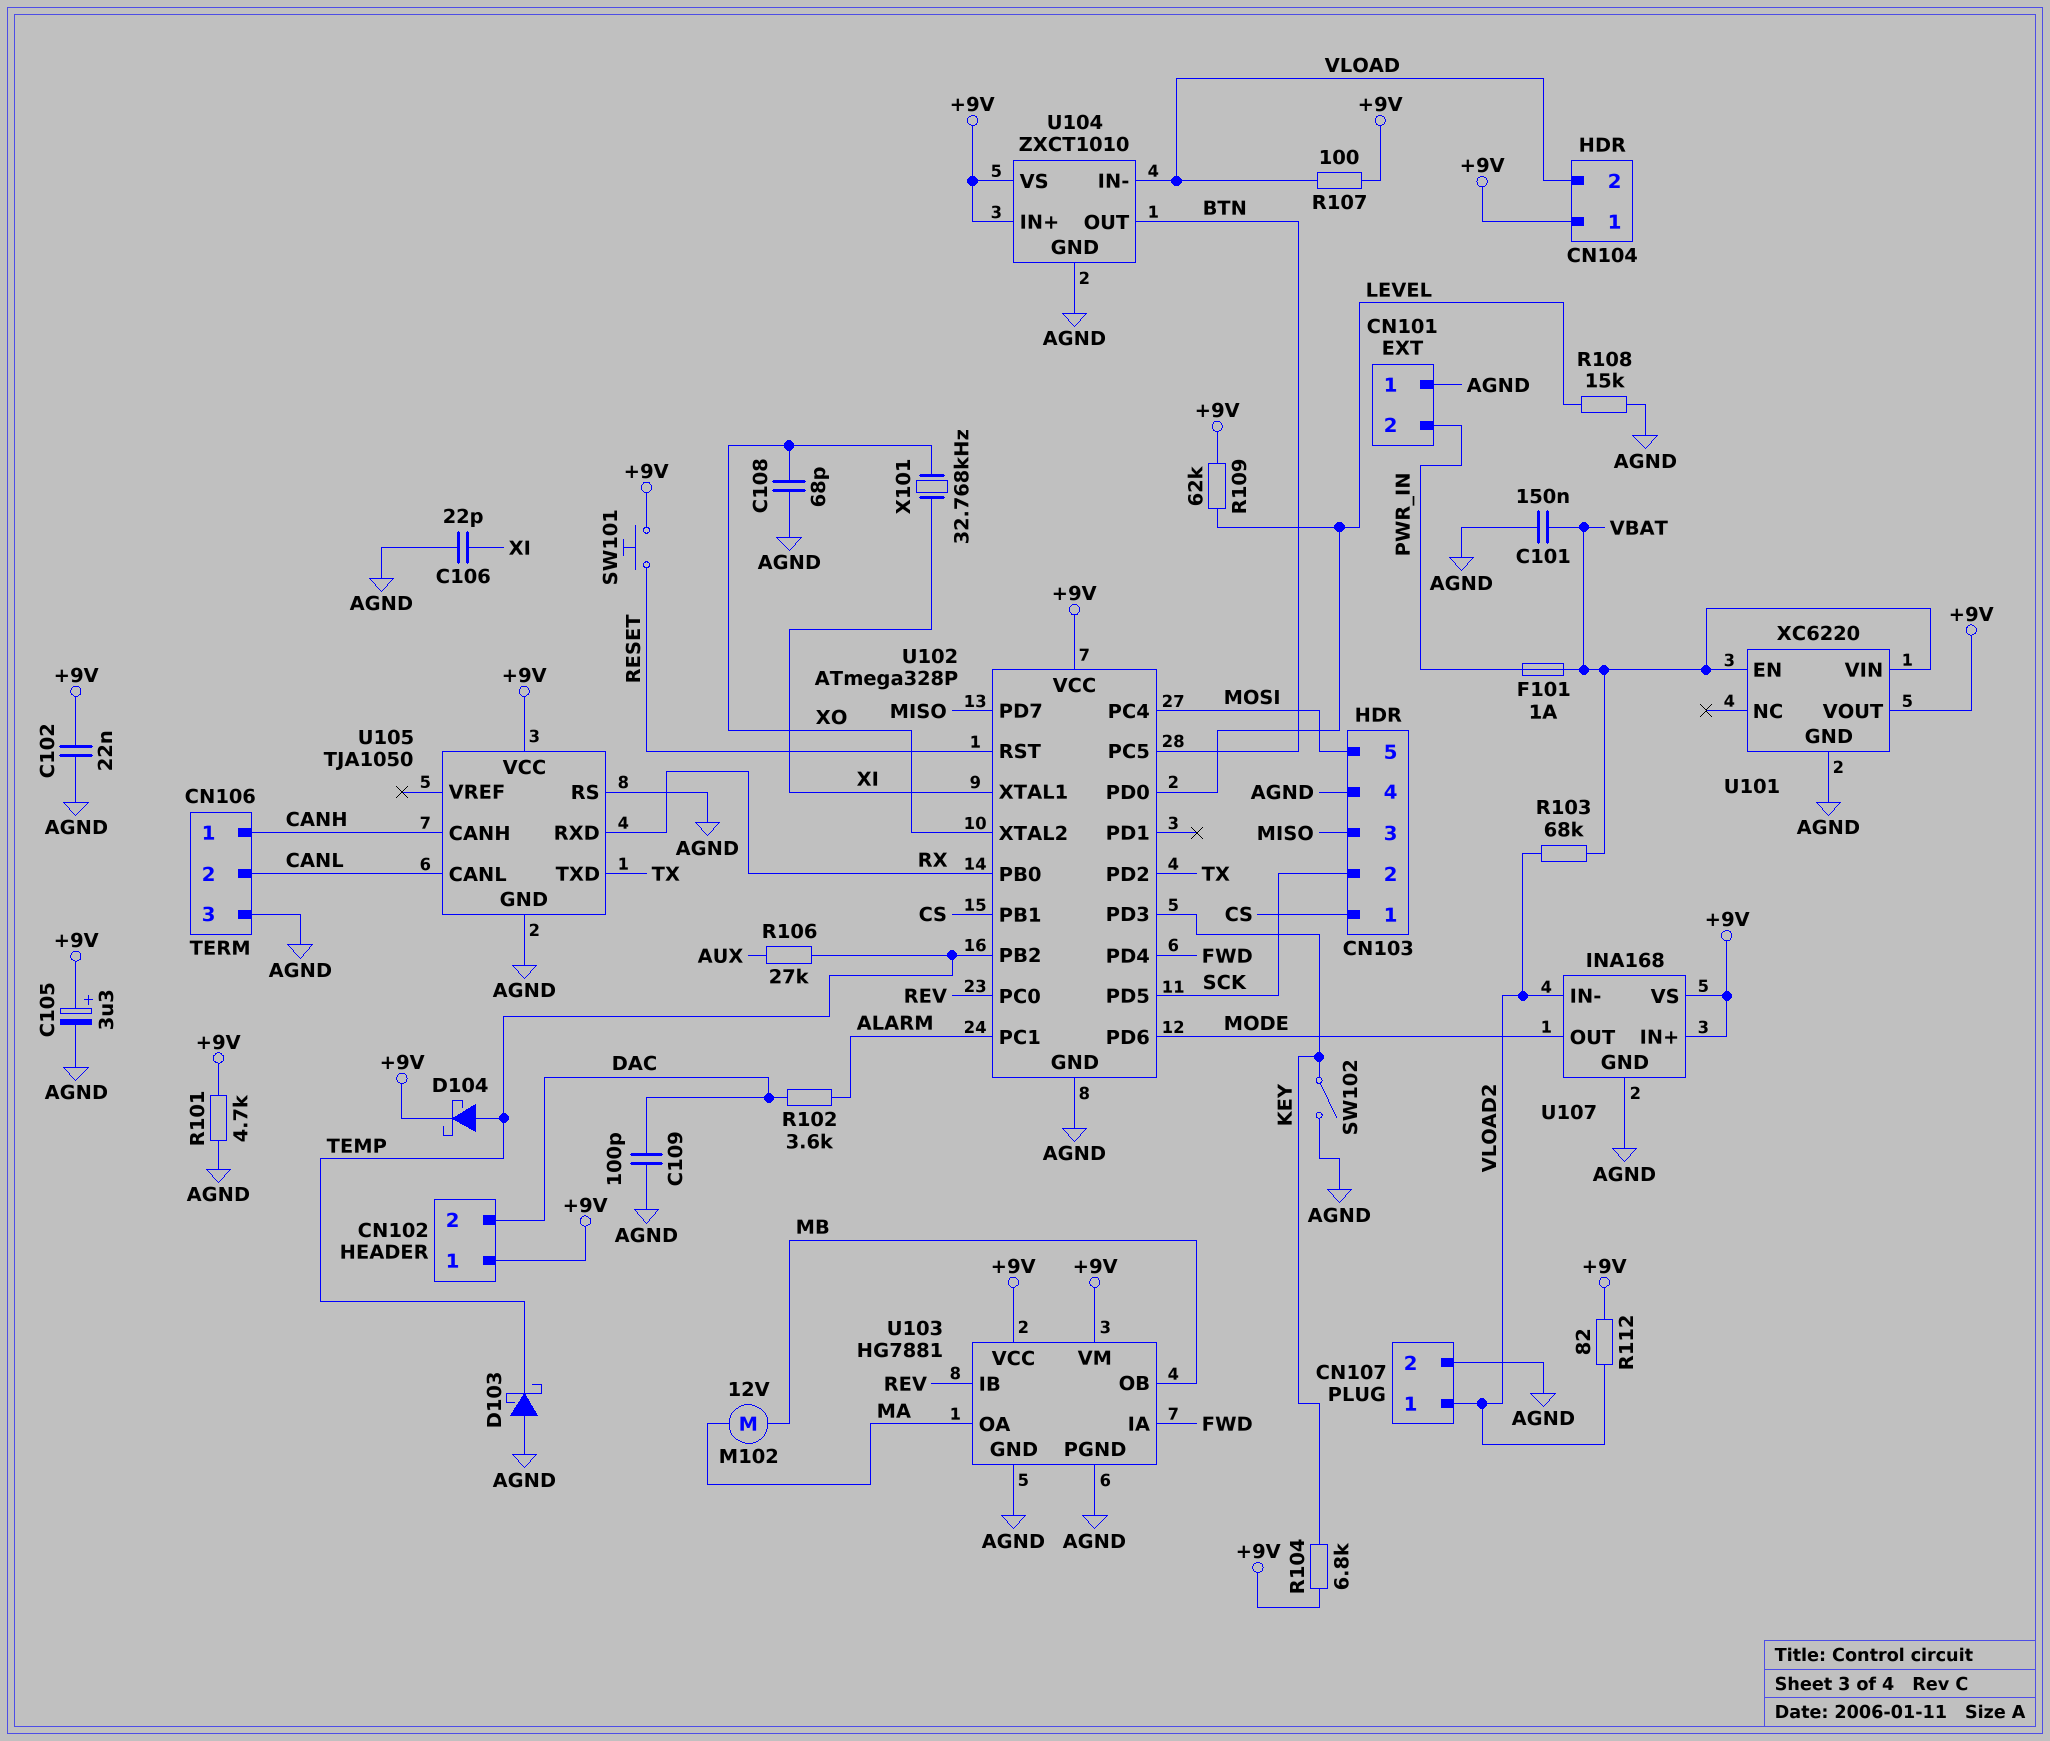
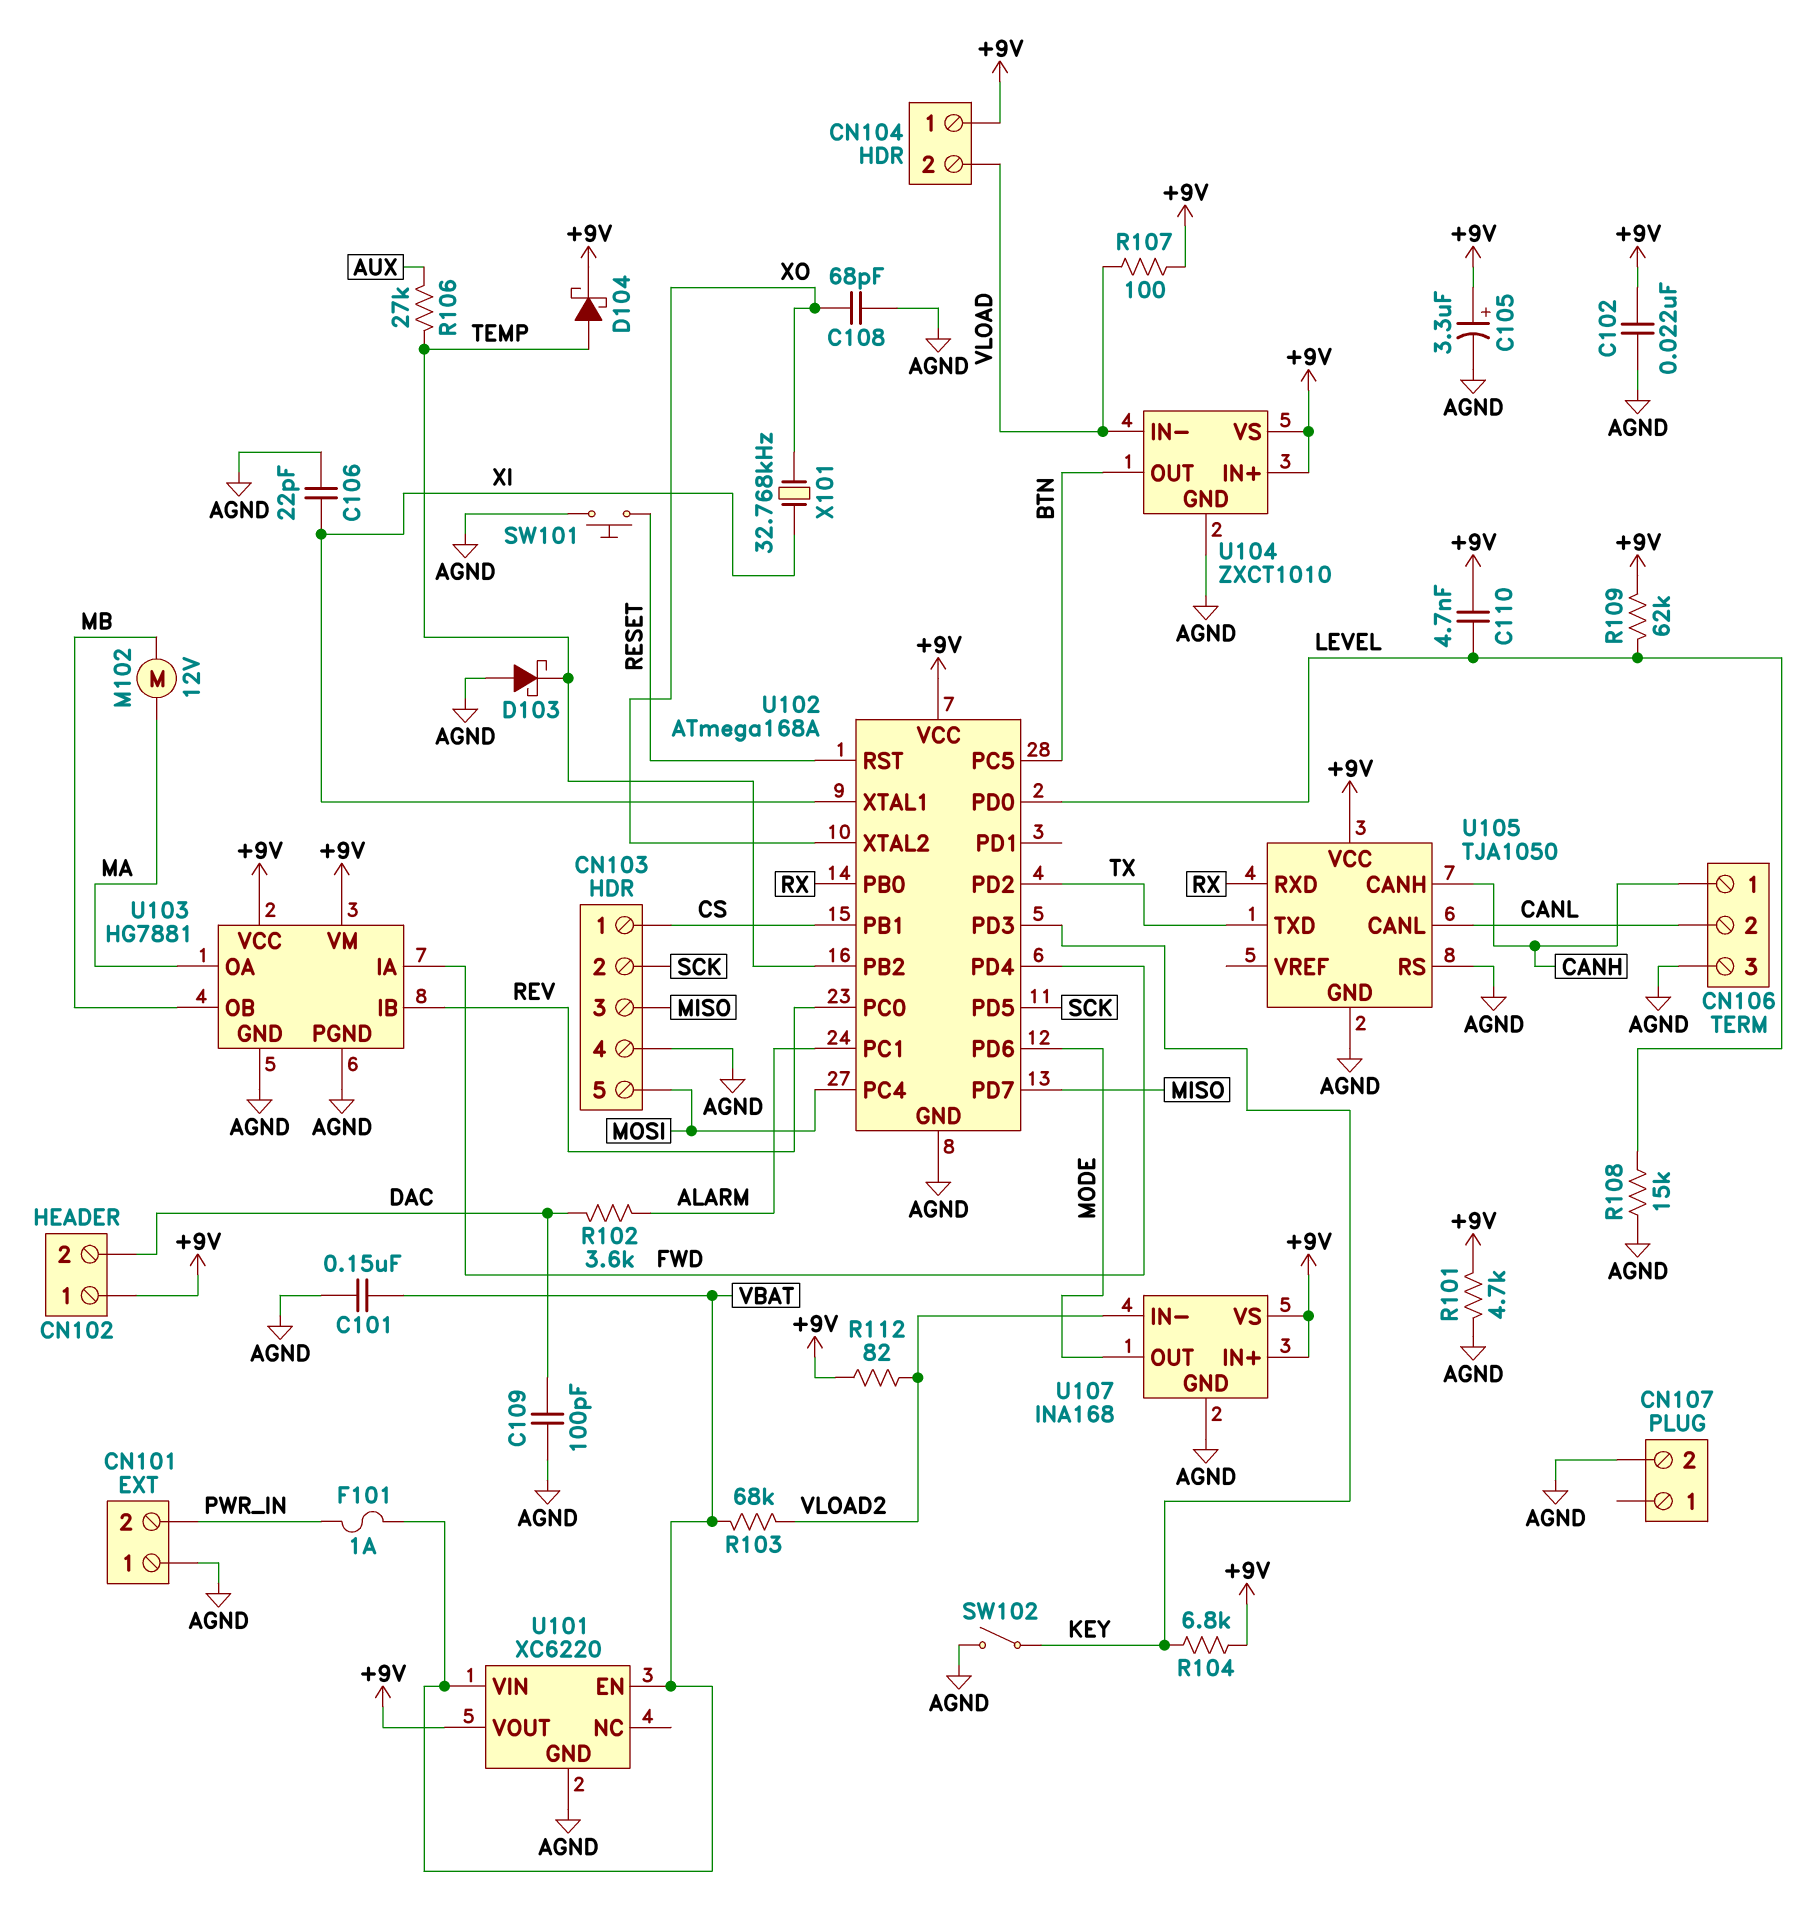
C110: none -> 4.7nF (+9V, LEVEL)
CN107 pin 1: VLOAD2 -> none
SW101: button (+9V, RESET) -> button (AGND, RESET)
U102: ATmega328P -> ATmega168A

